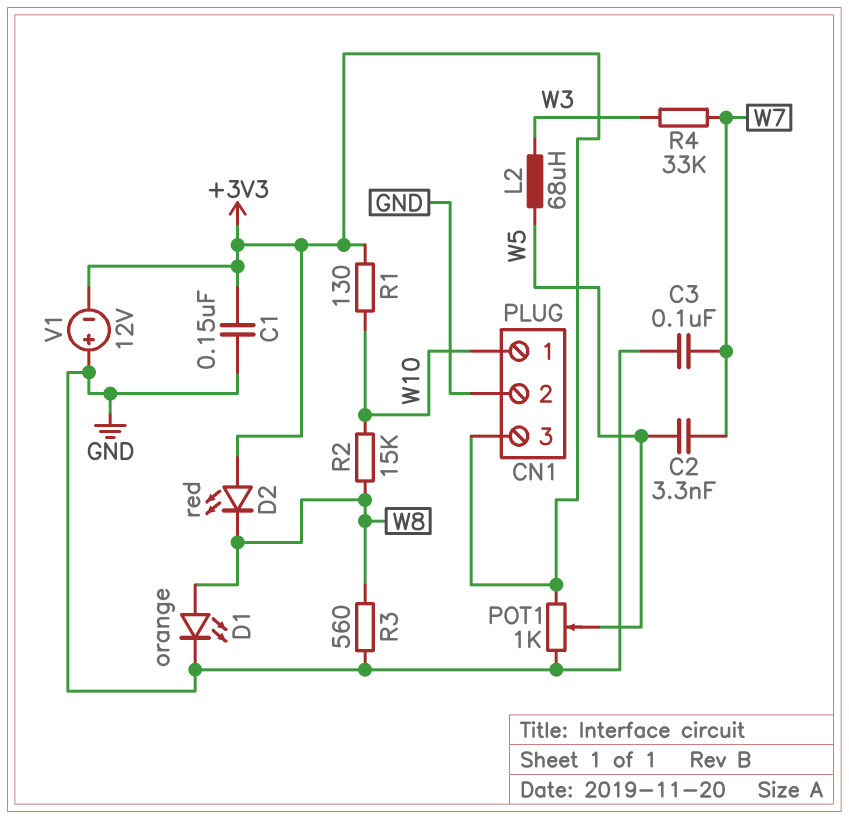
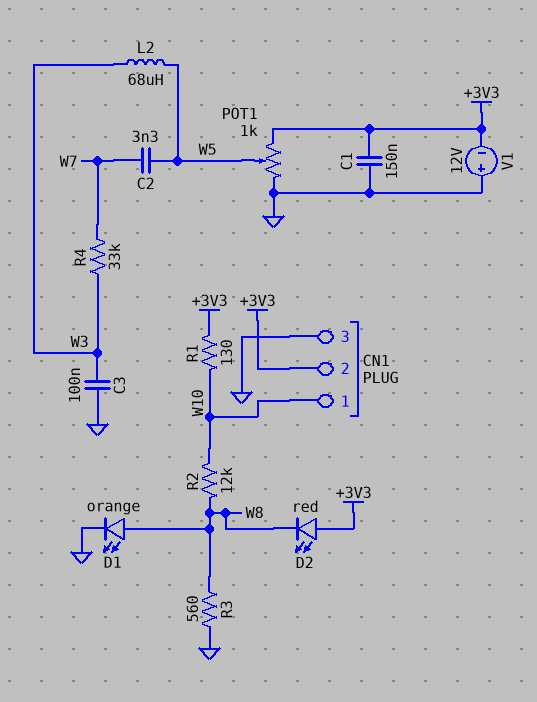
C3: 100nF (GND, W7) -> 100nF (GND, W3)
CN1 pin 2: GND -> +3V3
CN1 pin 3: +3V3 -> GND
R2: 15k (W8, W10) -> 12k (W8, W10)

